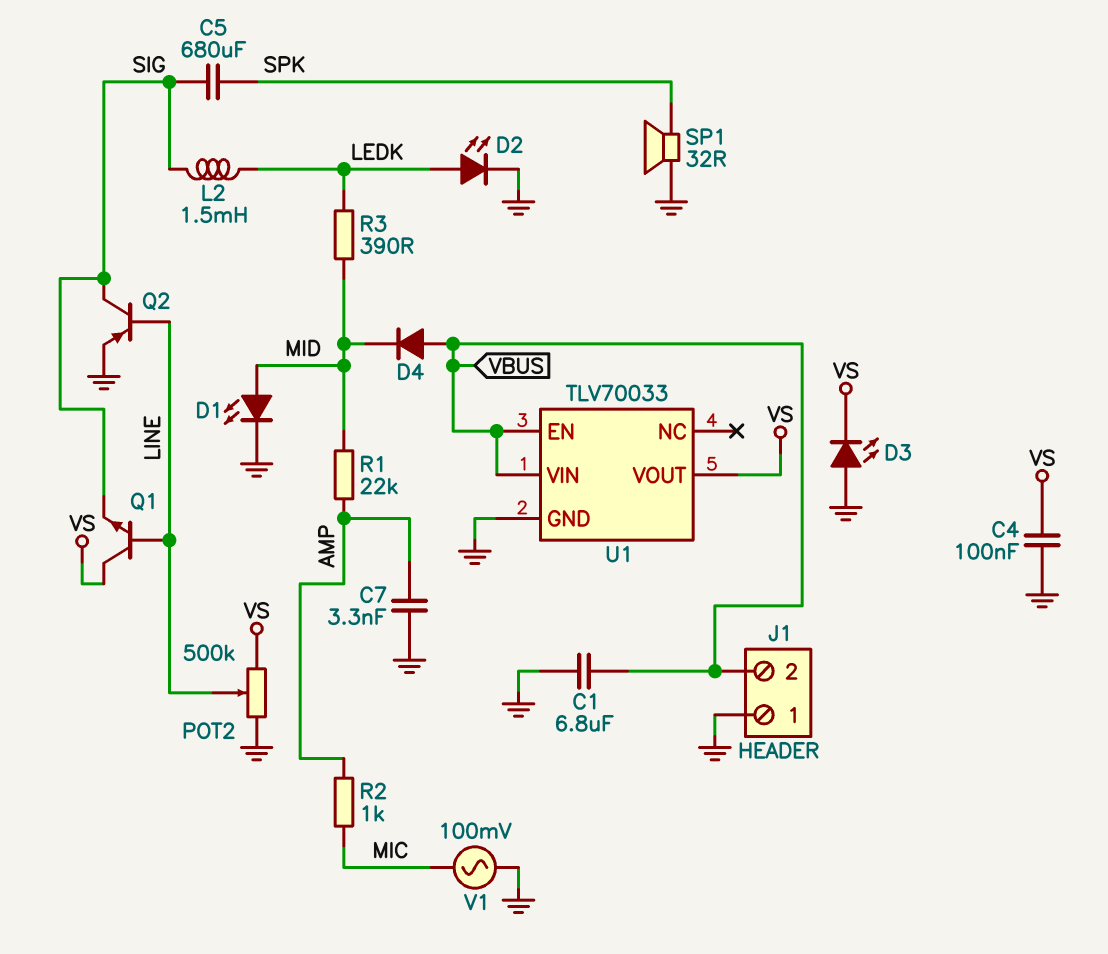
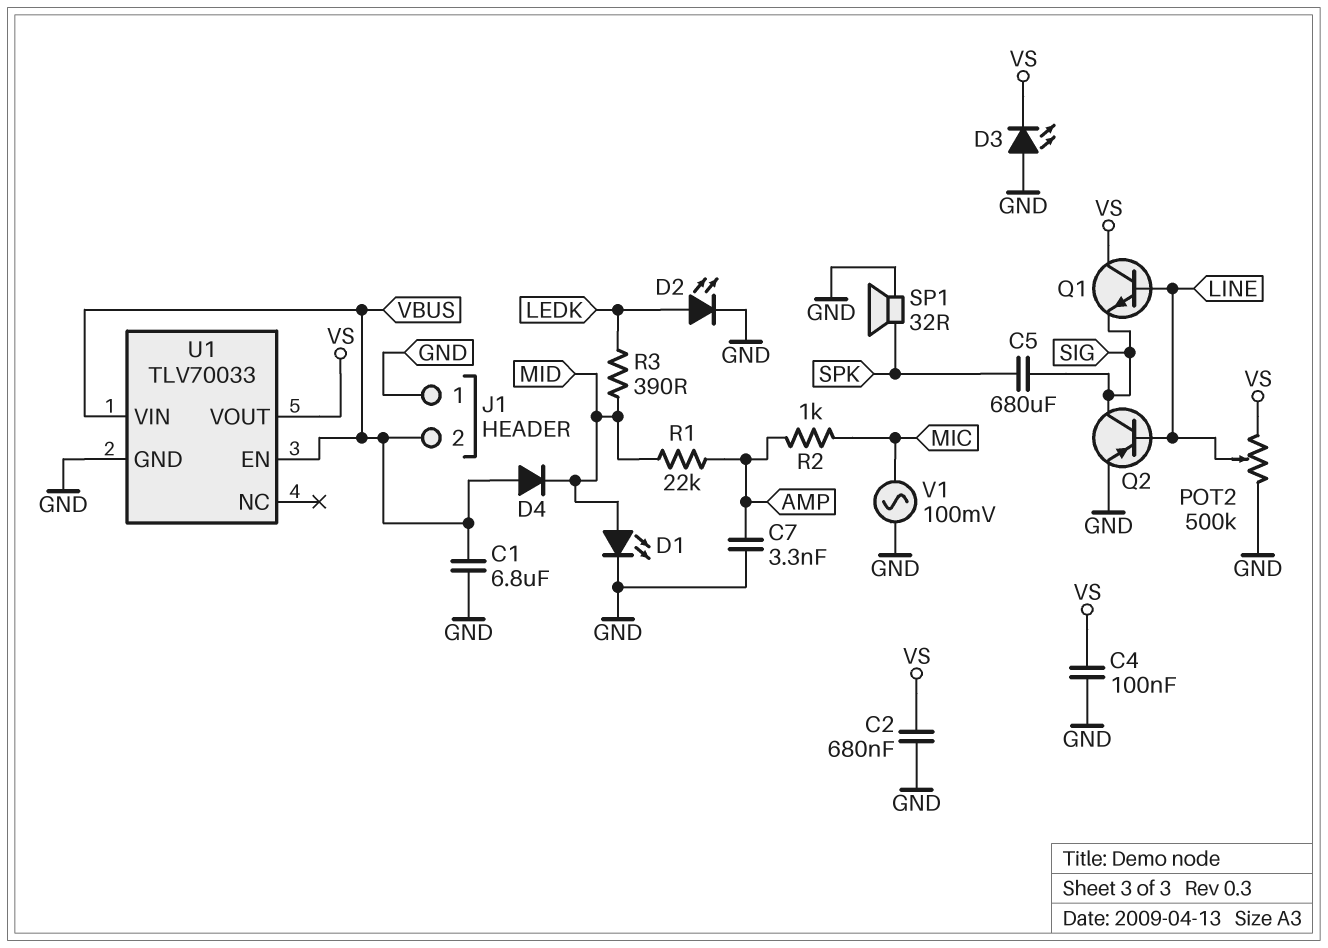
C2: none -> 680nF (GND, VS)
L2: 1.5mH (LEDK, SIG) -> none

